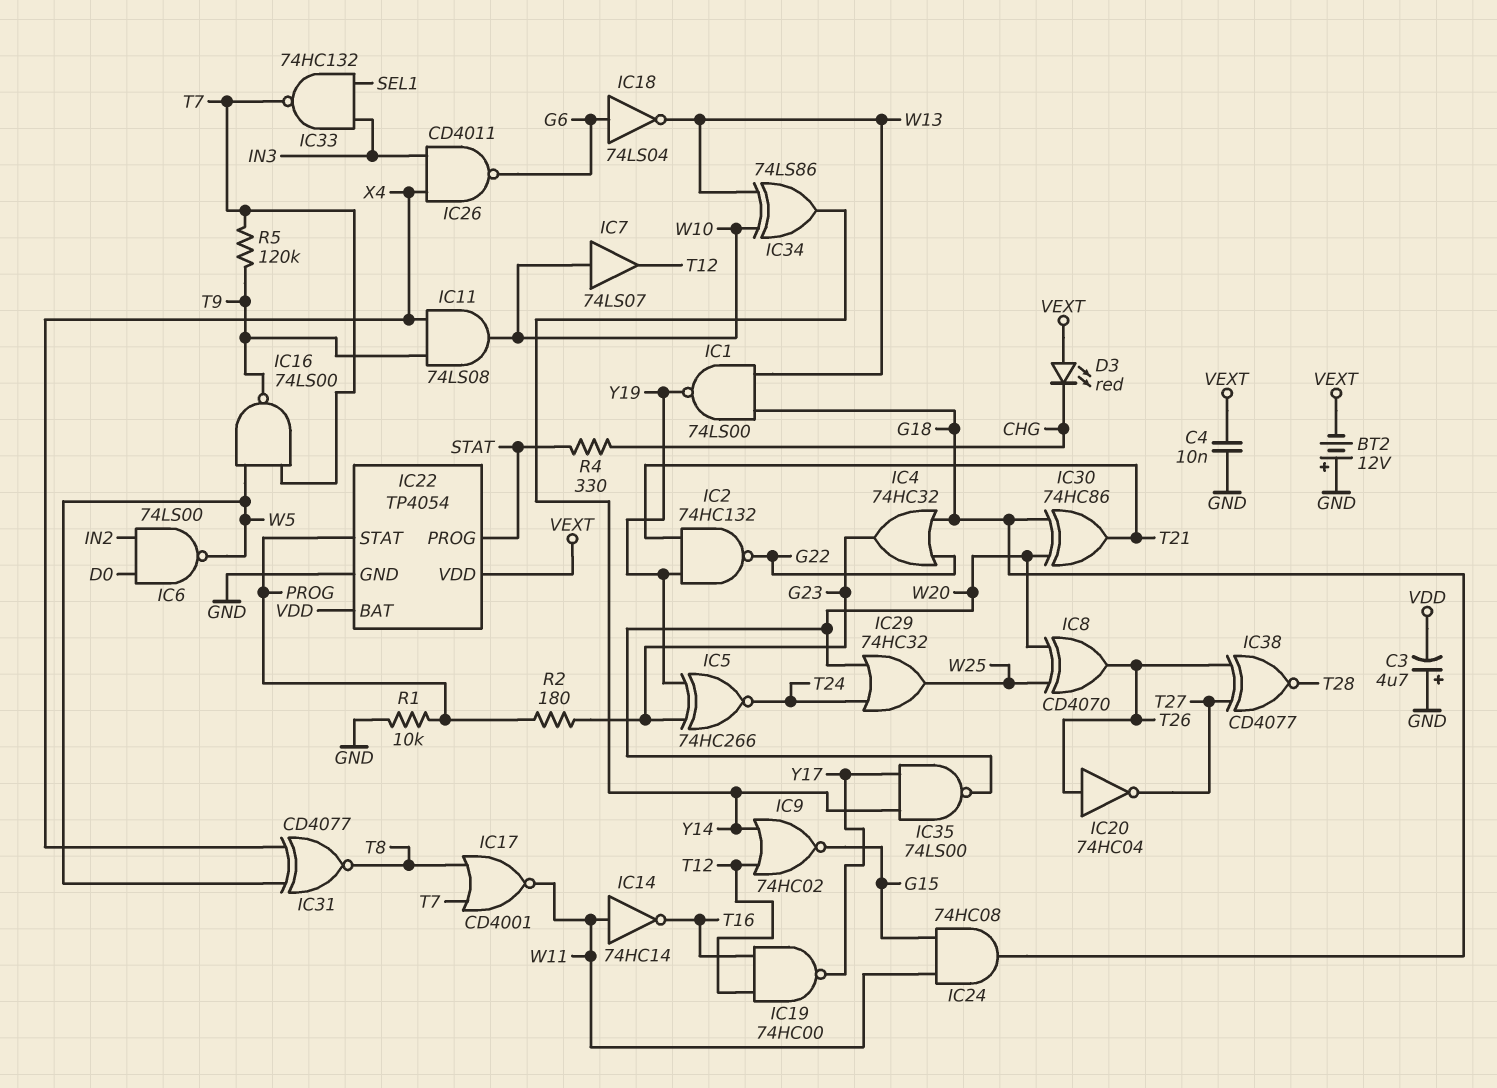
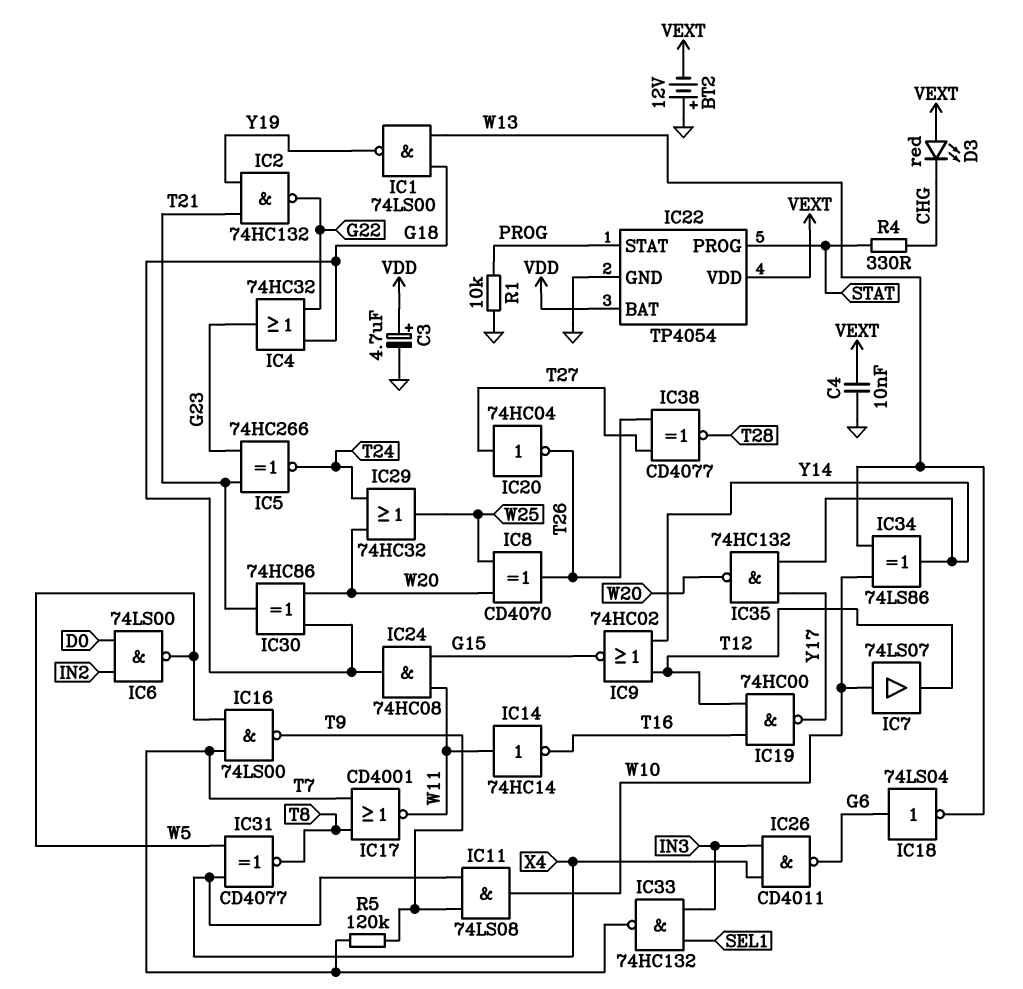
C3: 4.7uF (plus GND, minus VDD) -> 4.7uF (plus VDD, minus GND)
IC5: XNOR 74HC266 (in G23, in Y19, out T24) -> XNOR 74HC266 (in G23, in T21, out T24)
IC20: NOT 74HC04 (in T26, out T27) -> NOT 74HC04 (in T27, out T26)
IC35: NAND 74LS00 (in Y14, in Y17, out W20) -> NAND 74HC132 (in Y14, in Y17, out W20)
R2: 180 (G23, PROG) -> none

